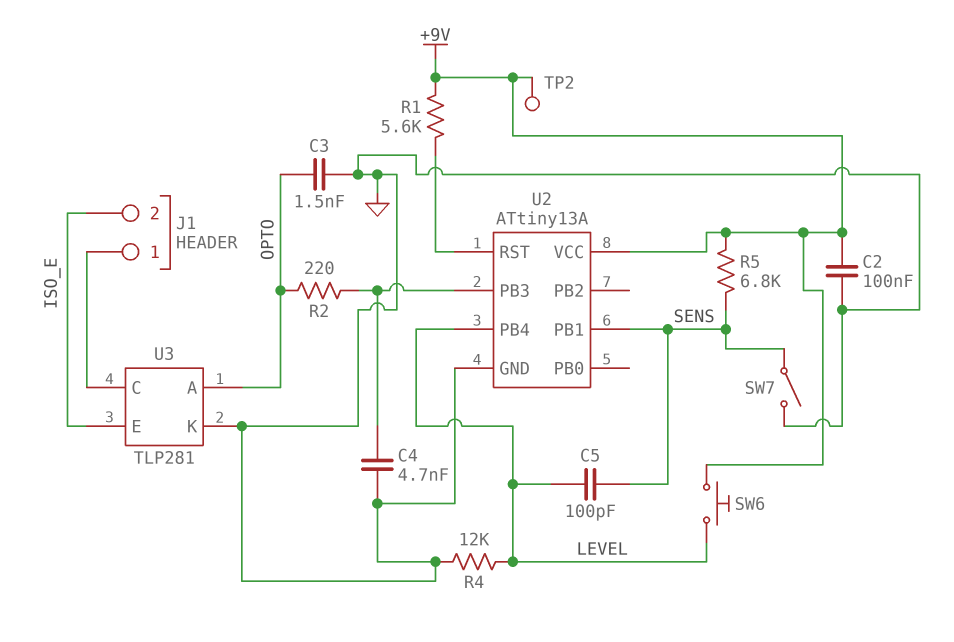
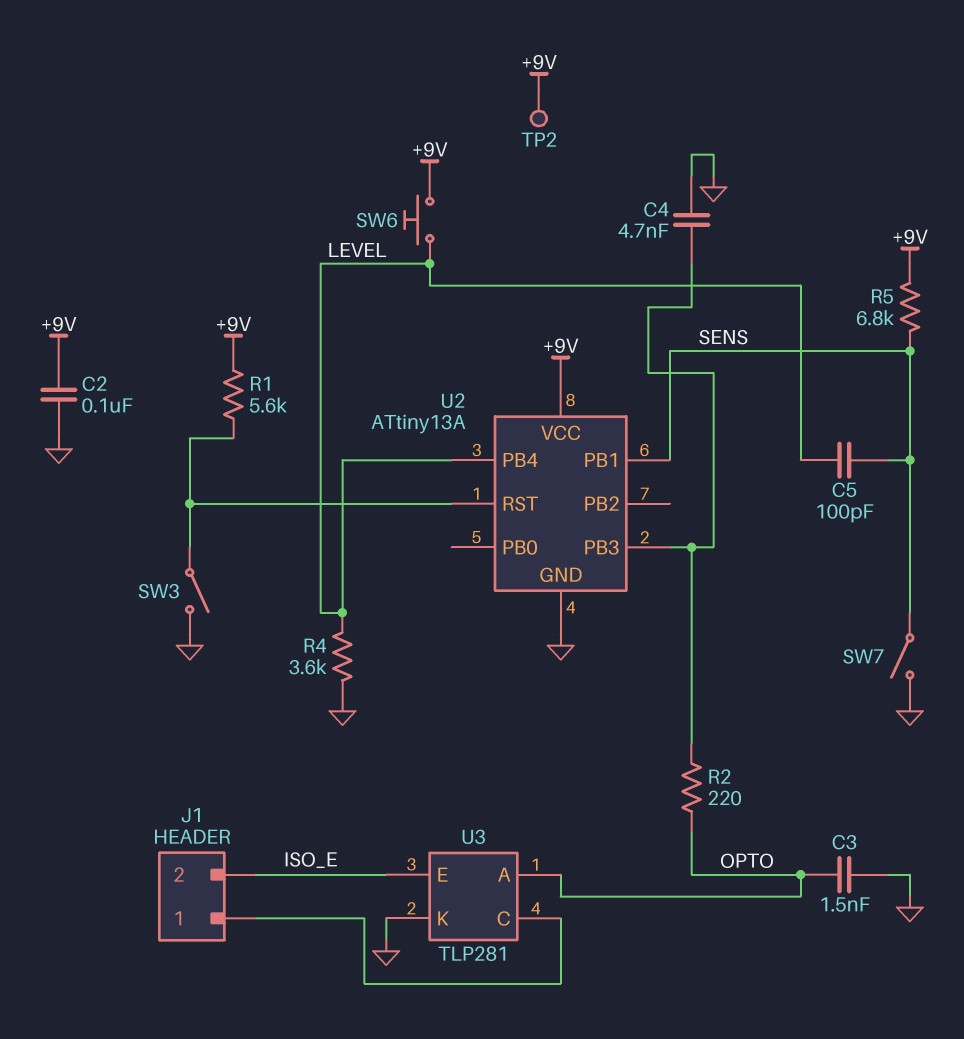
R4: 12k (GND, LEVEL) -> 3.6k (GND, LEVEL)
SW3: none -> switch (GND, U2/RST)

